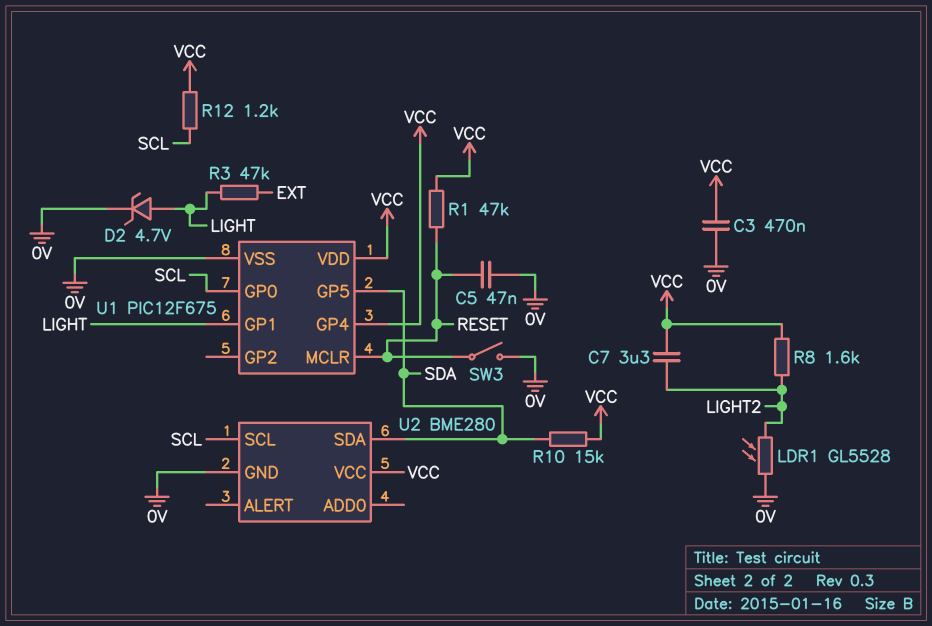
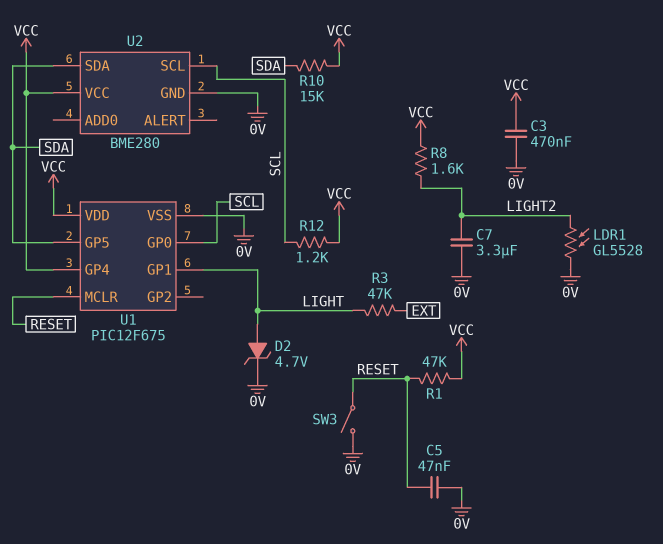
C7: 3.3uF (LIGHT2, VCC) -> 3.3uF (0V, LIGHT2)

